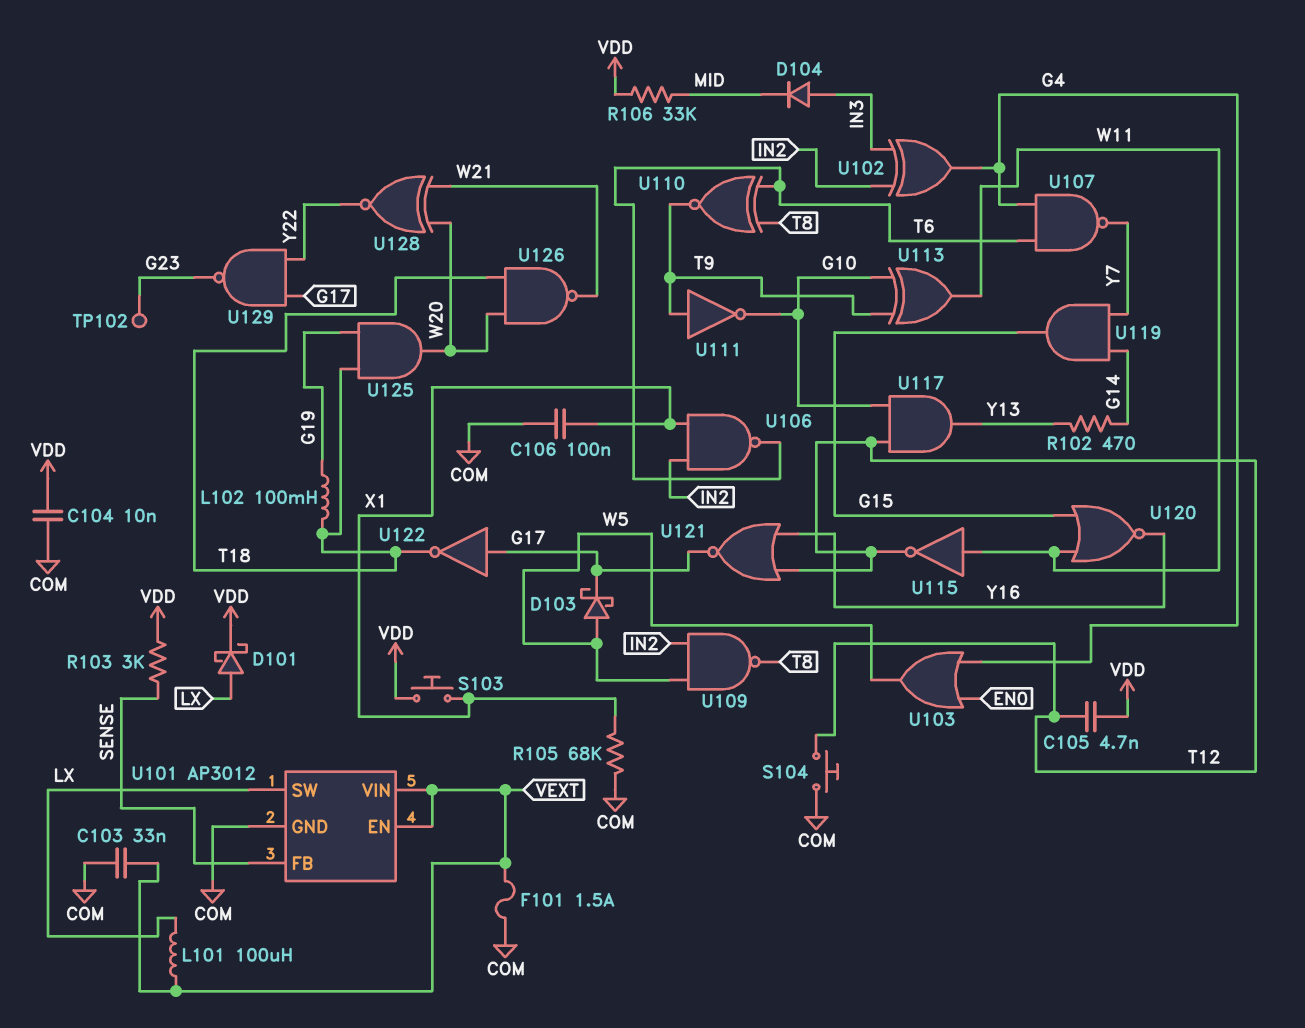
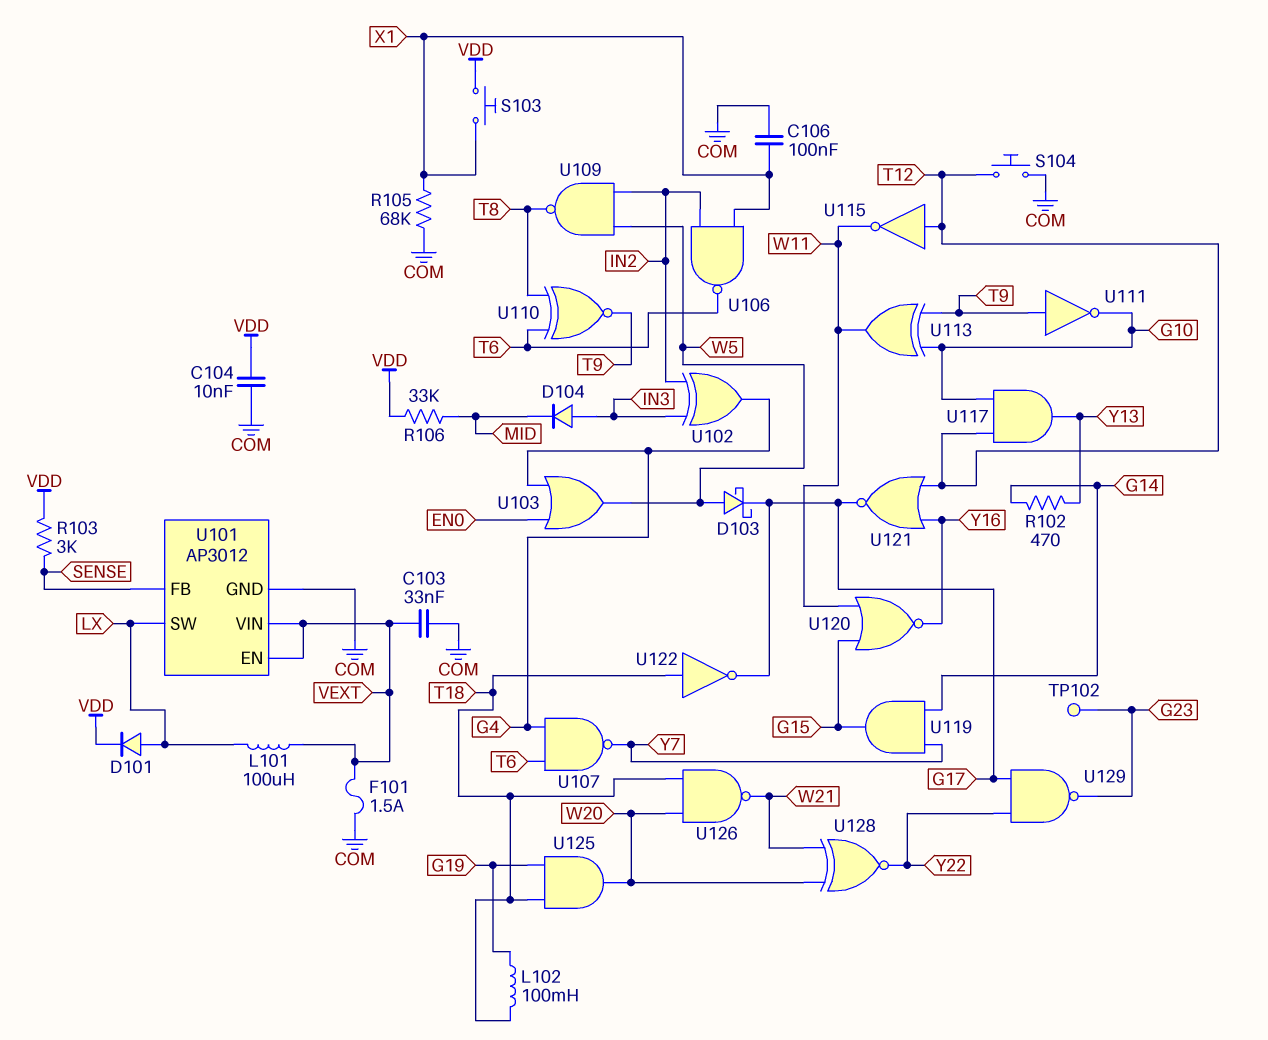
C105: 4.7nF (T12, VDD) -> none
D101: schottky (A LX, K VDD) -> diode (A LX, K VDD)
U115: NOT (in W11, out T12) -> NOT (in T12, out W11)
U122: NOT (in G17, out T18) -> NOT (in T18, out G17)

